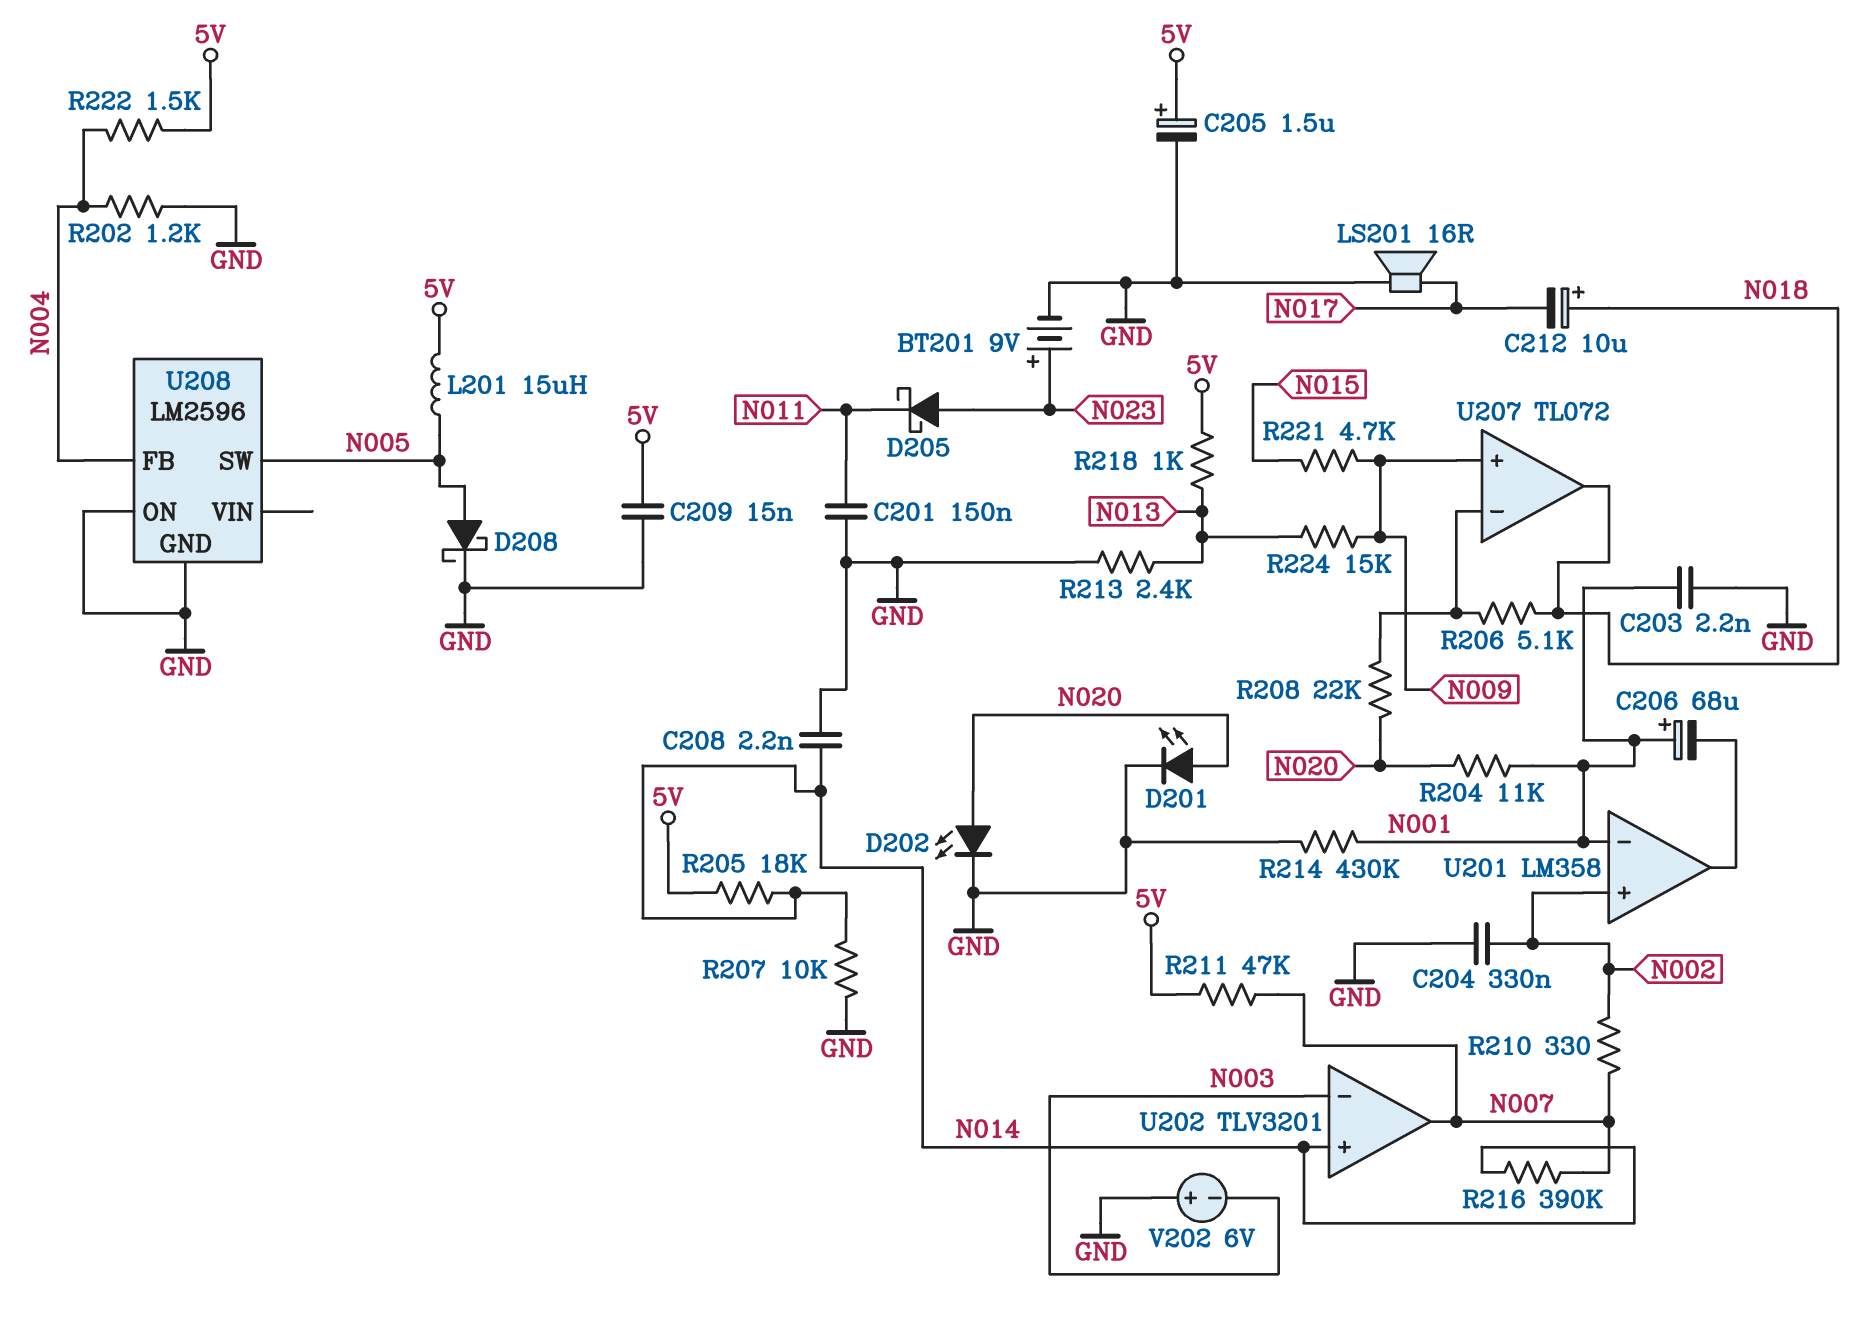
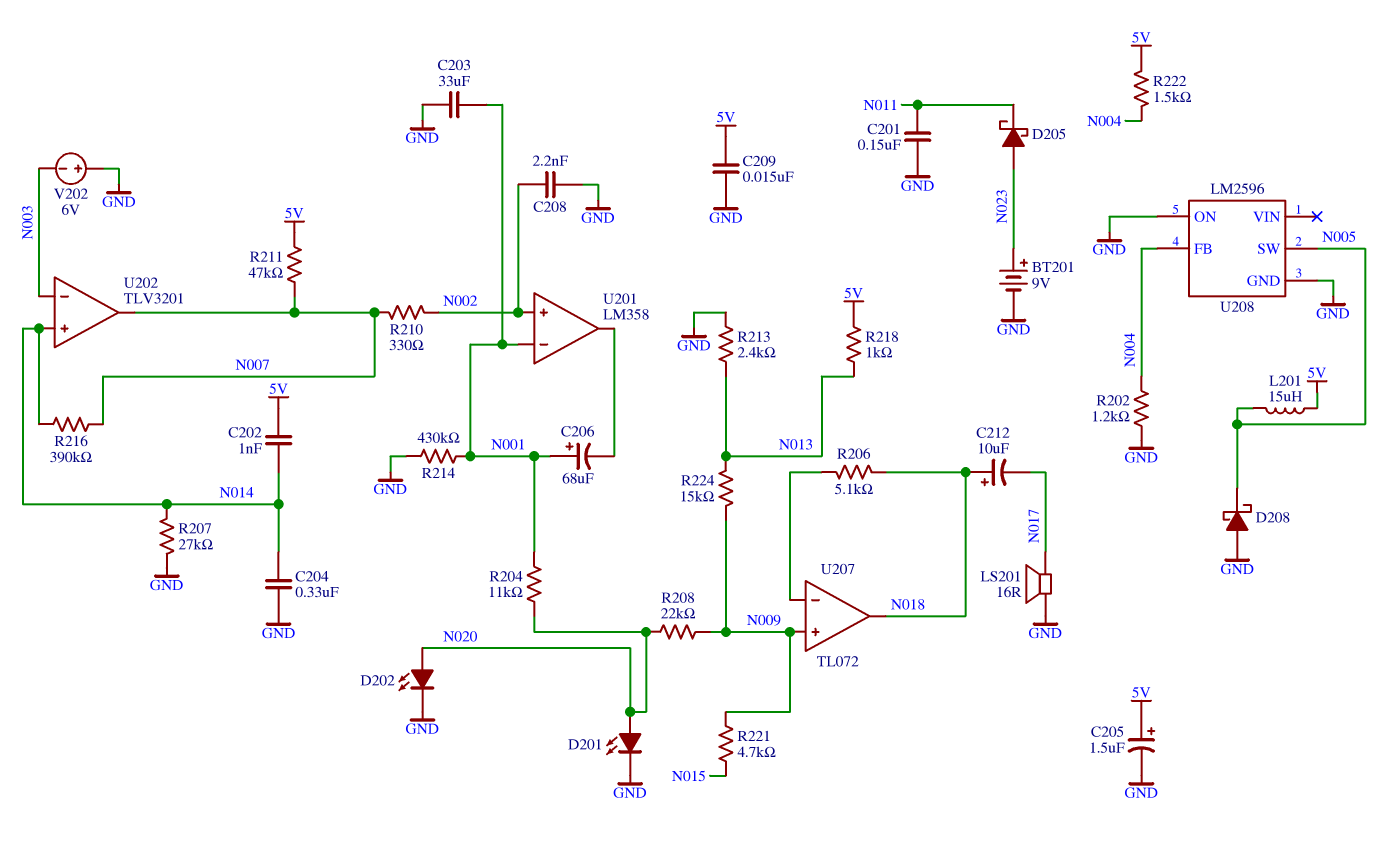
C202: none -> 1nF (5V, N014)
C203: 2.2nF (GND, N001) -> 33uF (GND, N001)
C204: 330nF (GND, N002) -> 330nF (GND, N014)
C208: 2.2nF (GND, N014) -> 2.2nF (GND, N002)
D208: schottky (A N005, K GND) -> schottky (A GND, K N005)
R205: 18k (5V, N014) -> none
R207: 10k (GND, N014) -> 27k (GND, N014)
R208: 22k (N020, U207/in-) -> 22k (N009, N020)

